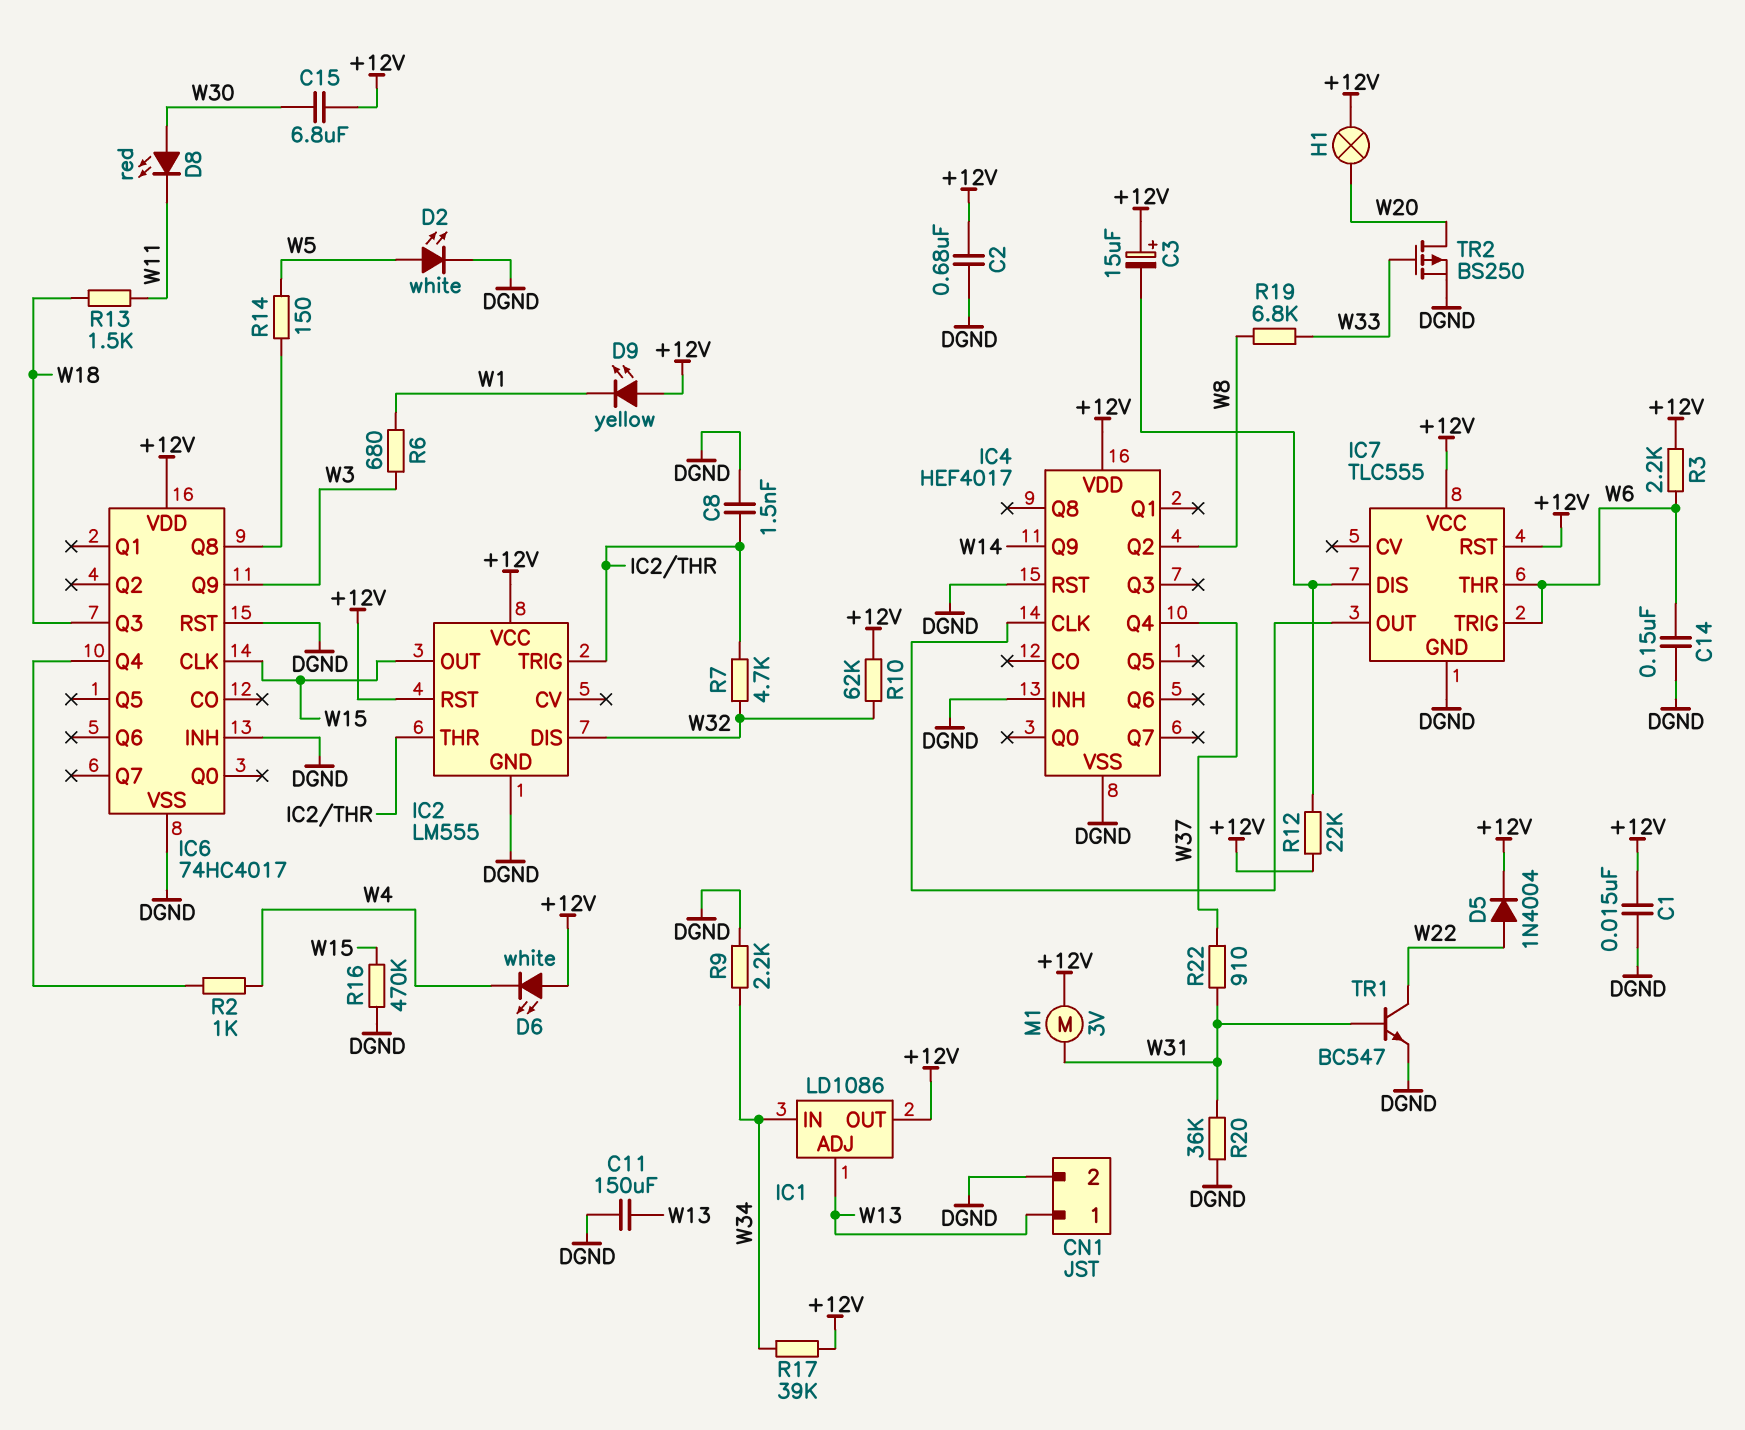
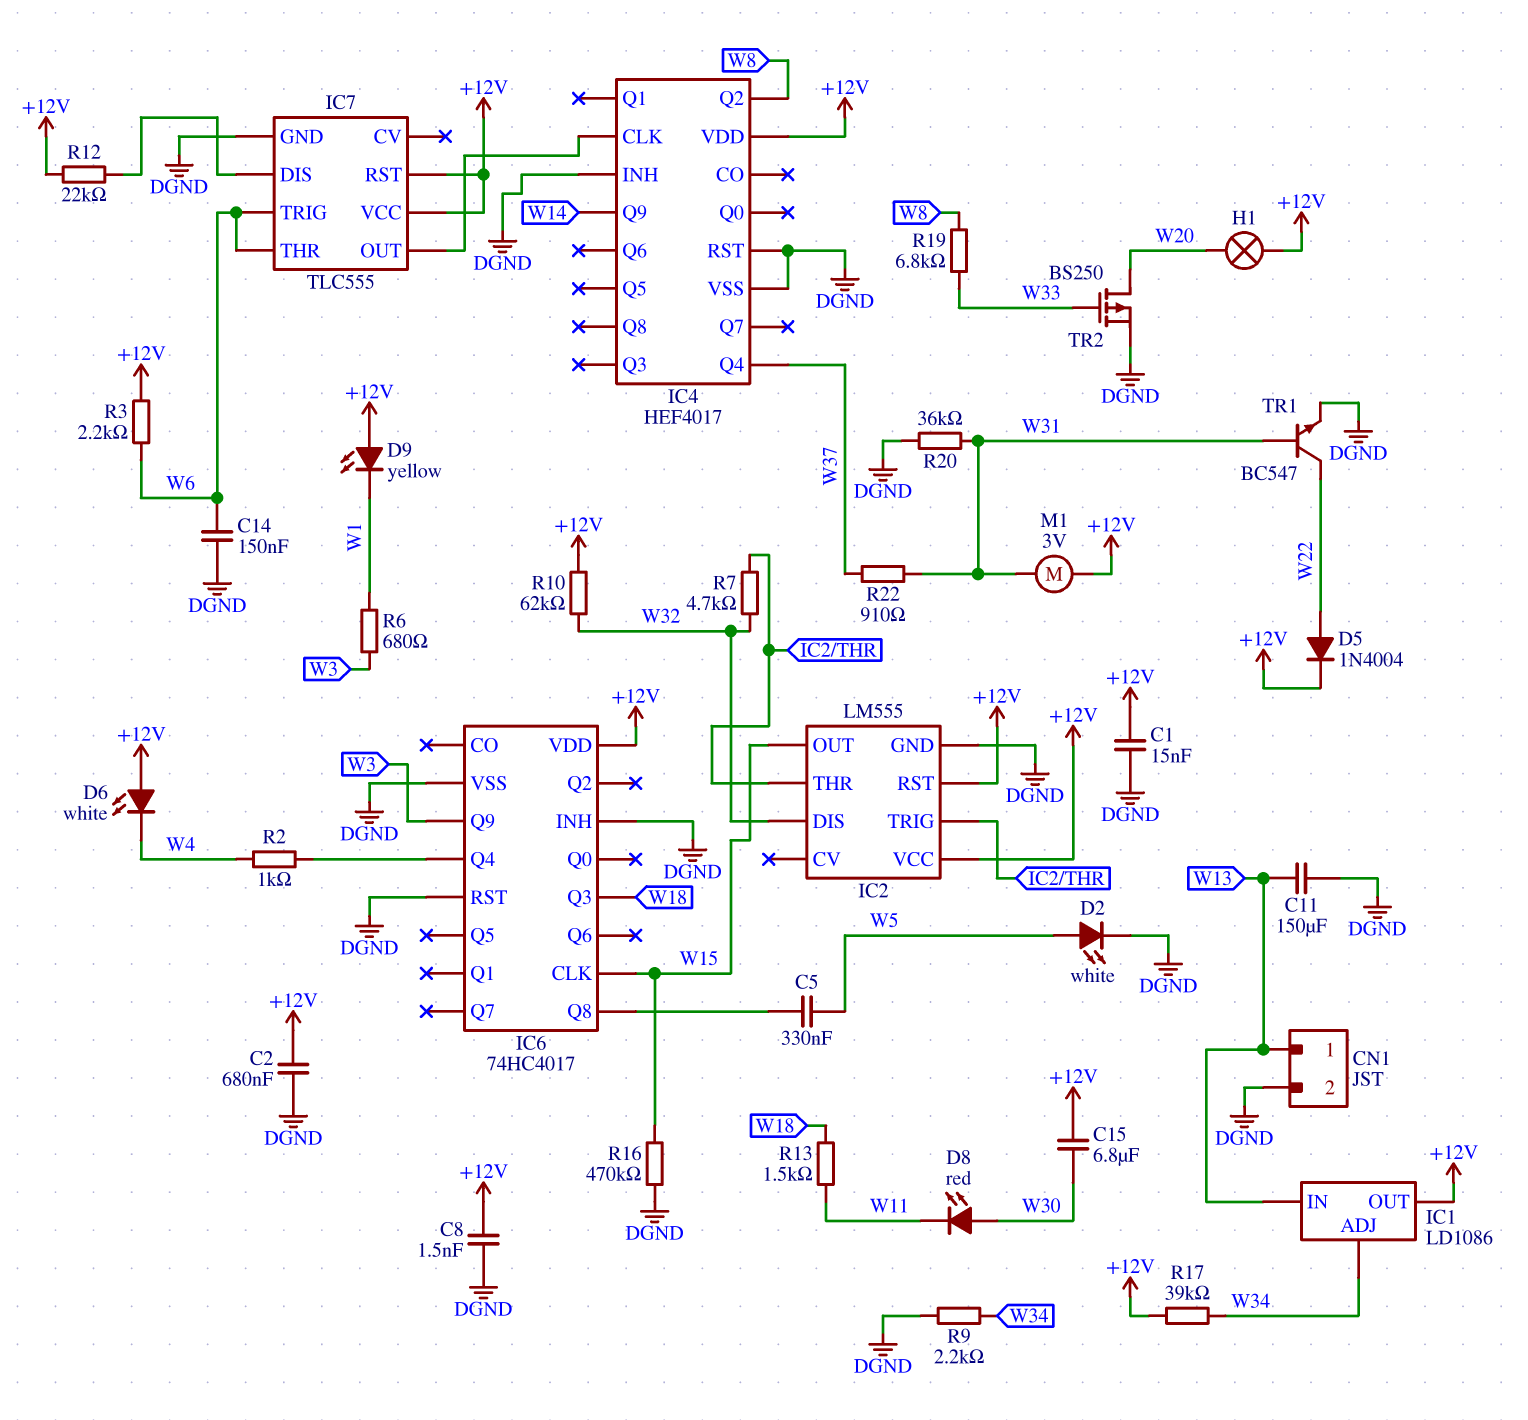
C3: 15uF (plus +12V, minus IC7/DIS) -> none
C5: none -> 330nF (IC6/Q8, W5)
C8: 1.5nF (DGND, IC2/THR) -> 1.5nF (+12V, DGND)
IC1 pin ADJ: W13 -> W34
IC1 pin IN: W34 -> W13
R14: 150 (IC6/Q8, W5) -> none

